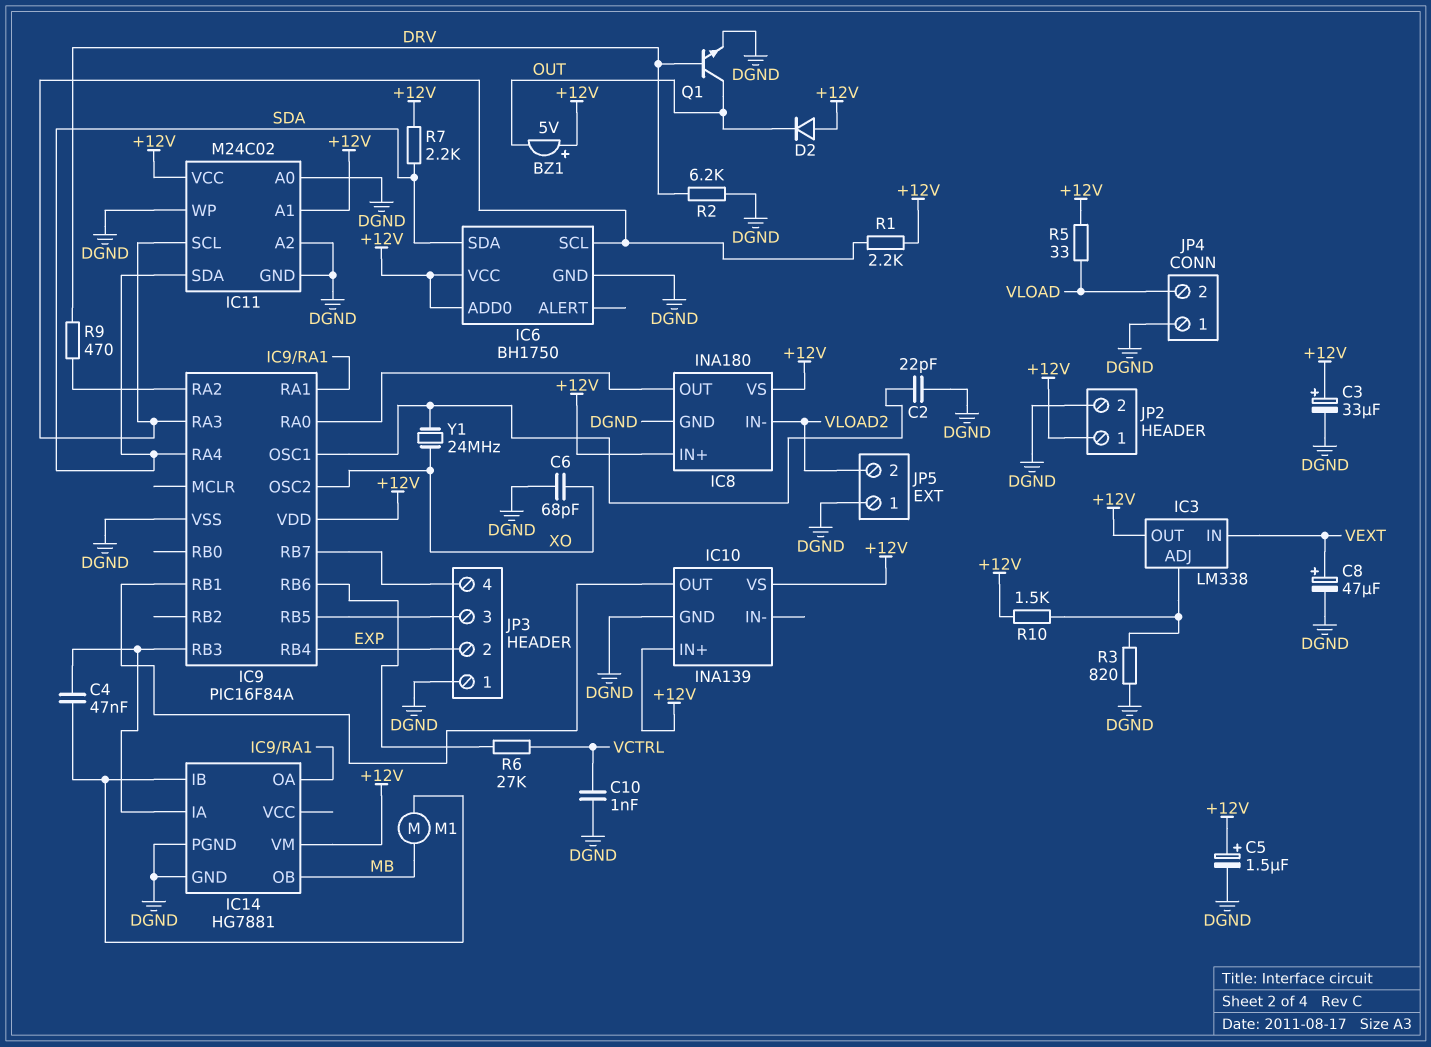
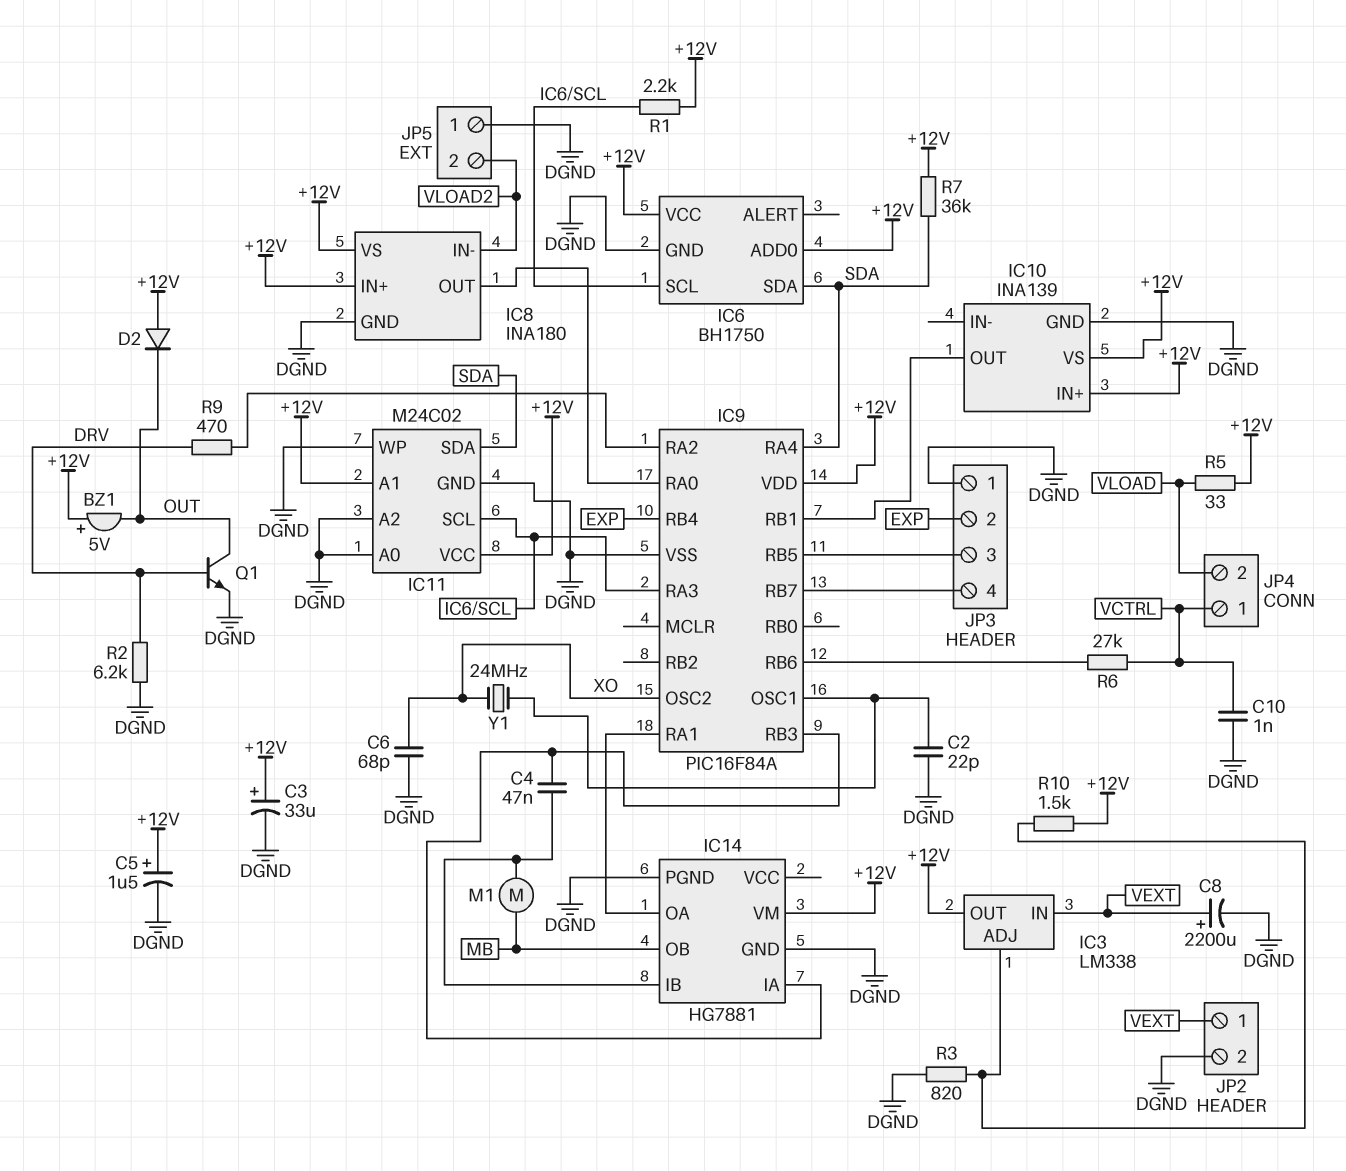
C8: 47uF (plus VEXT, minus DGND) -> 2200uF (plus VEXT, minus DGND)
JP2 pin 1: +12V -> VEXT
JP4 pin 1: DGND -> VCTRL
R7: 2.2k (+12V, SDA) -> 36k (+12V, SDA)

